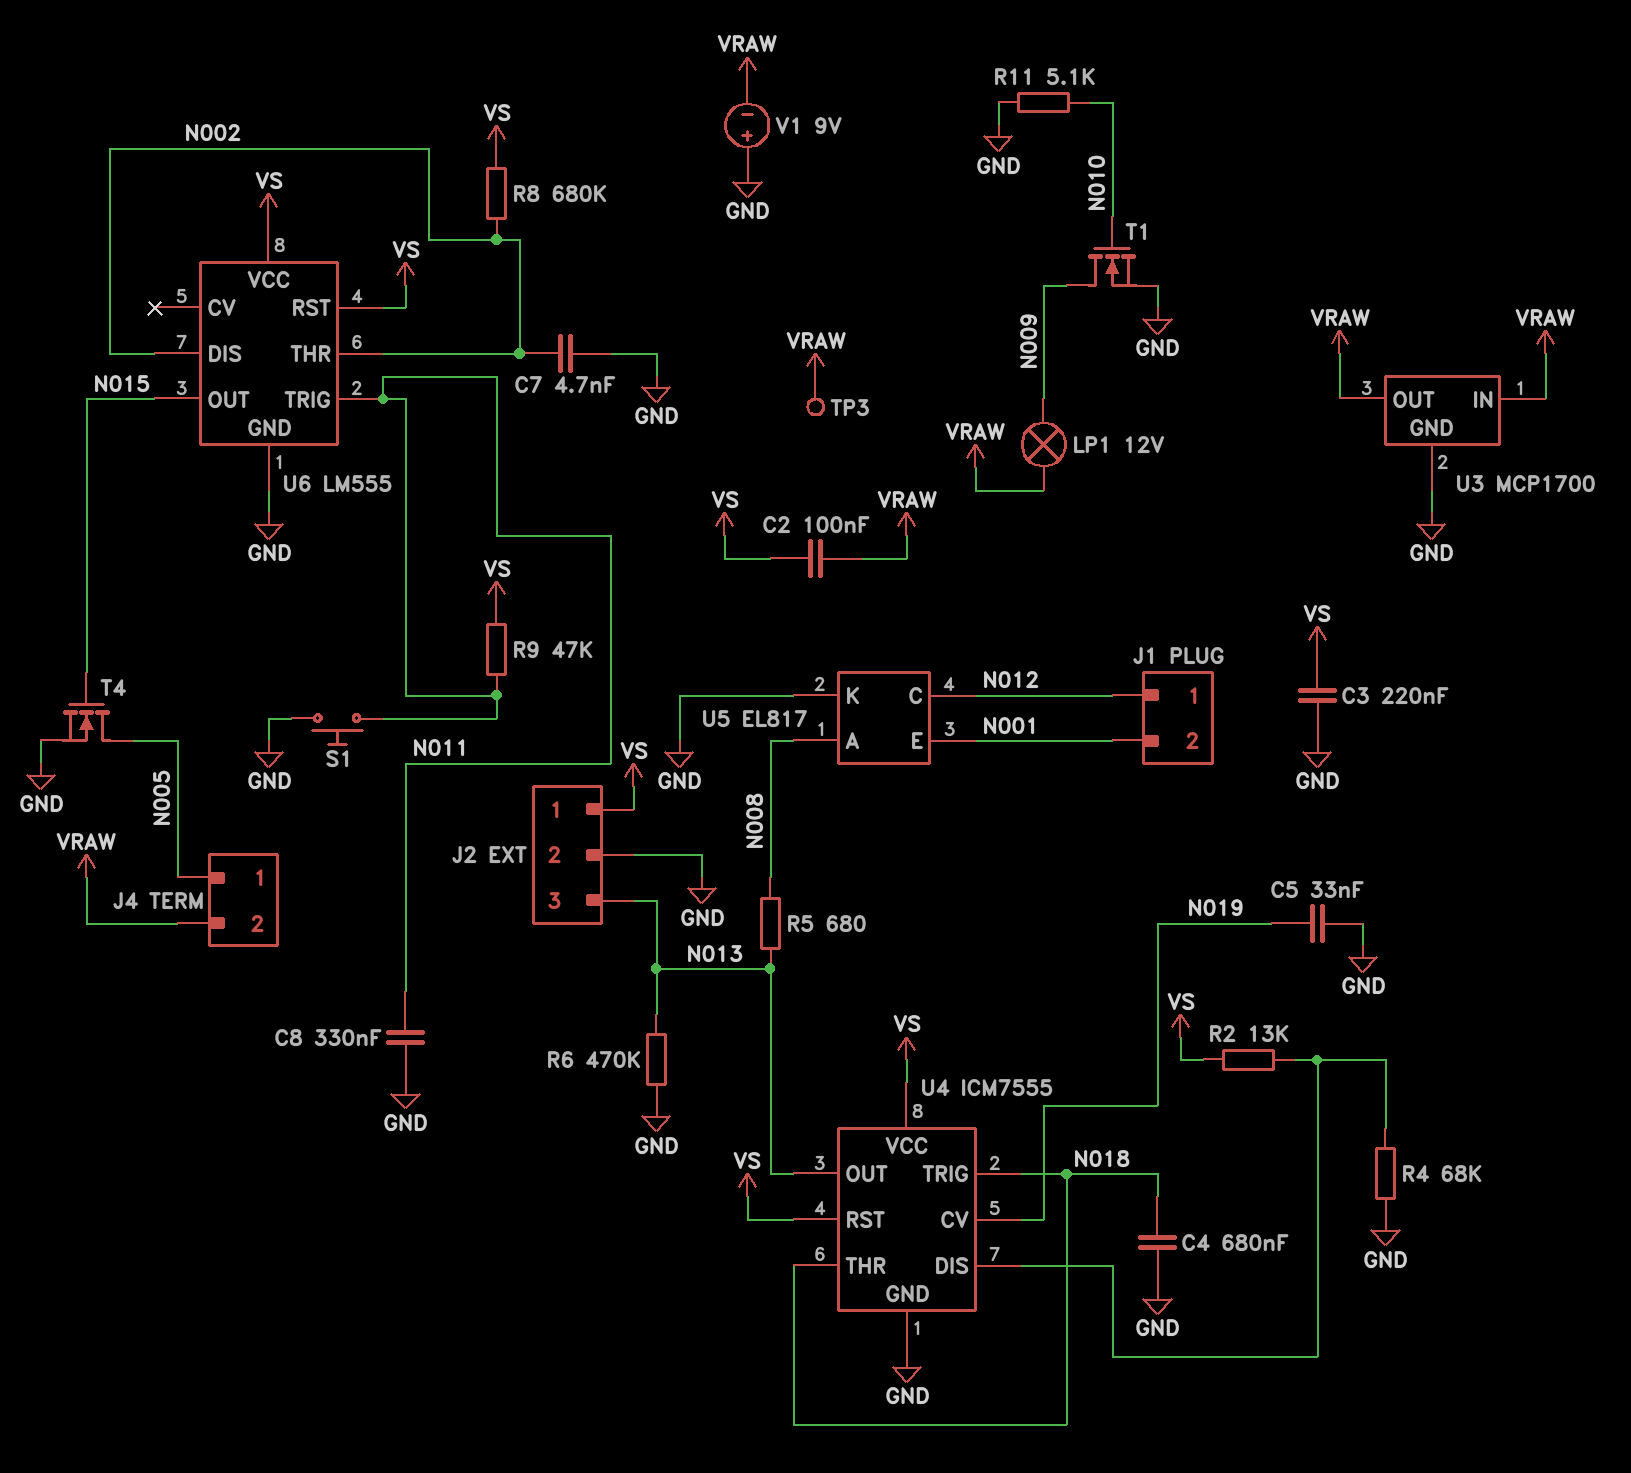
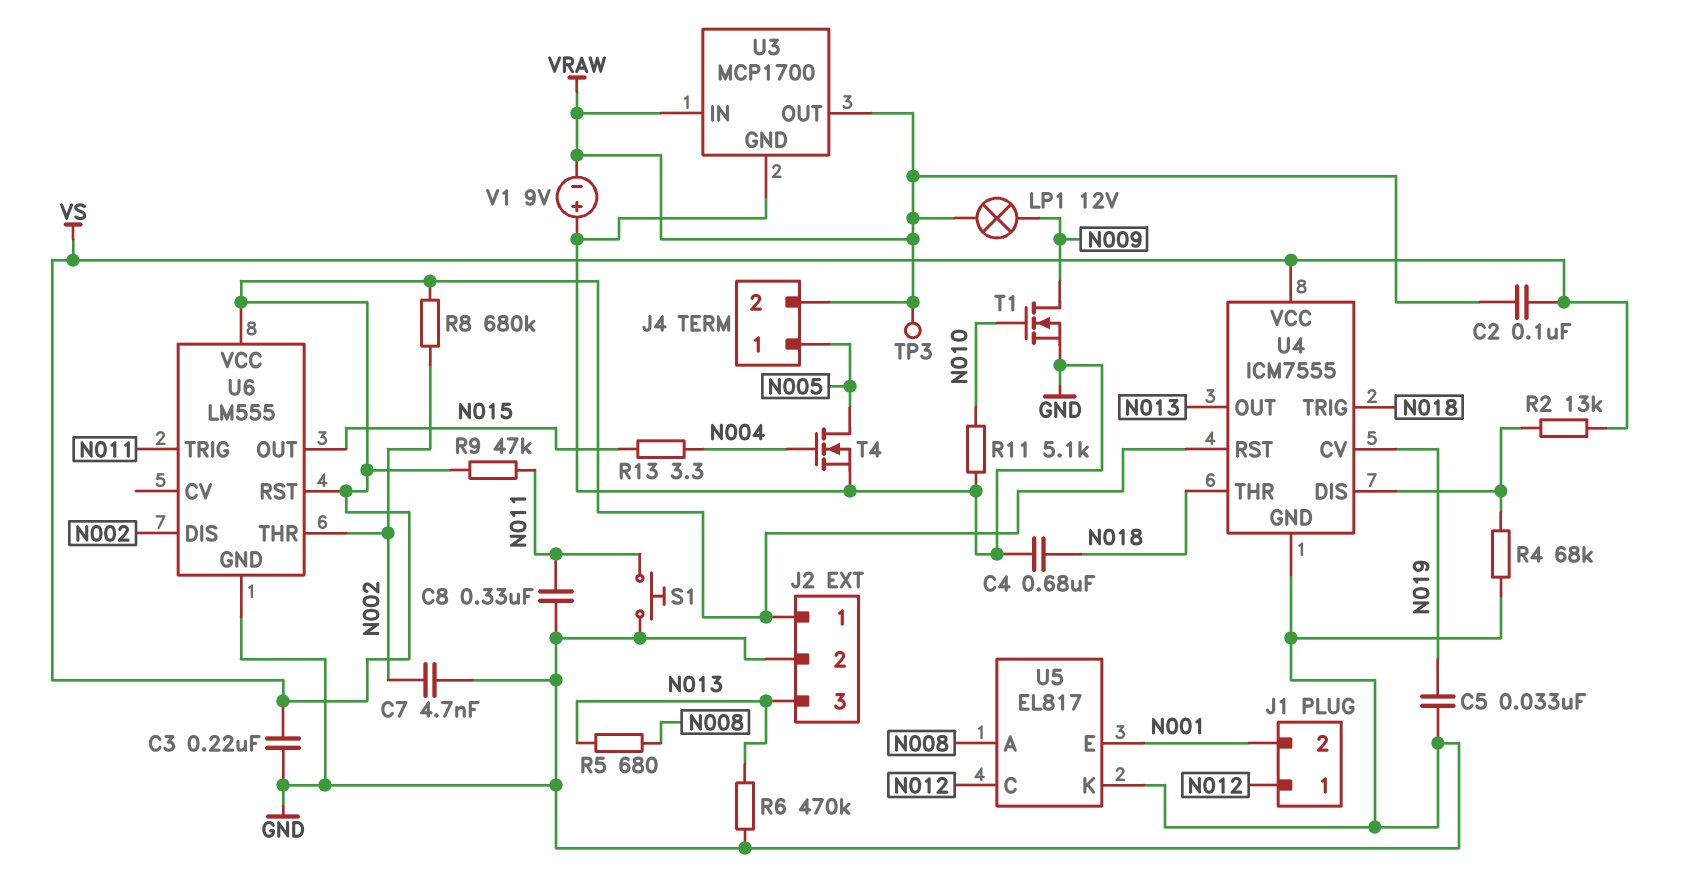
R13: none -> 3.3 (N004, N015)
T4: NMOS (G N015, D N005, S GND) -> NMOS (G N004, D N005, S GND)

